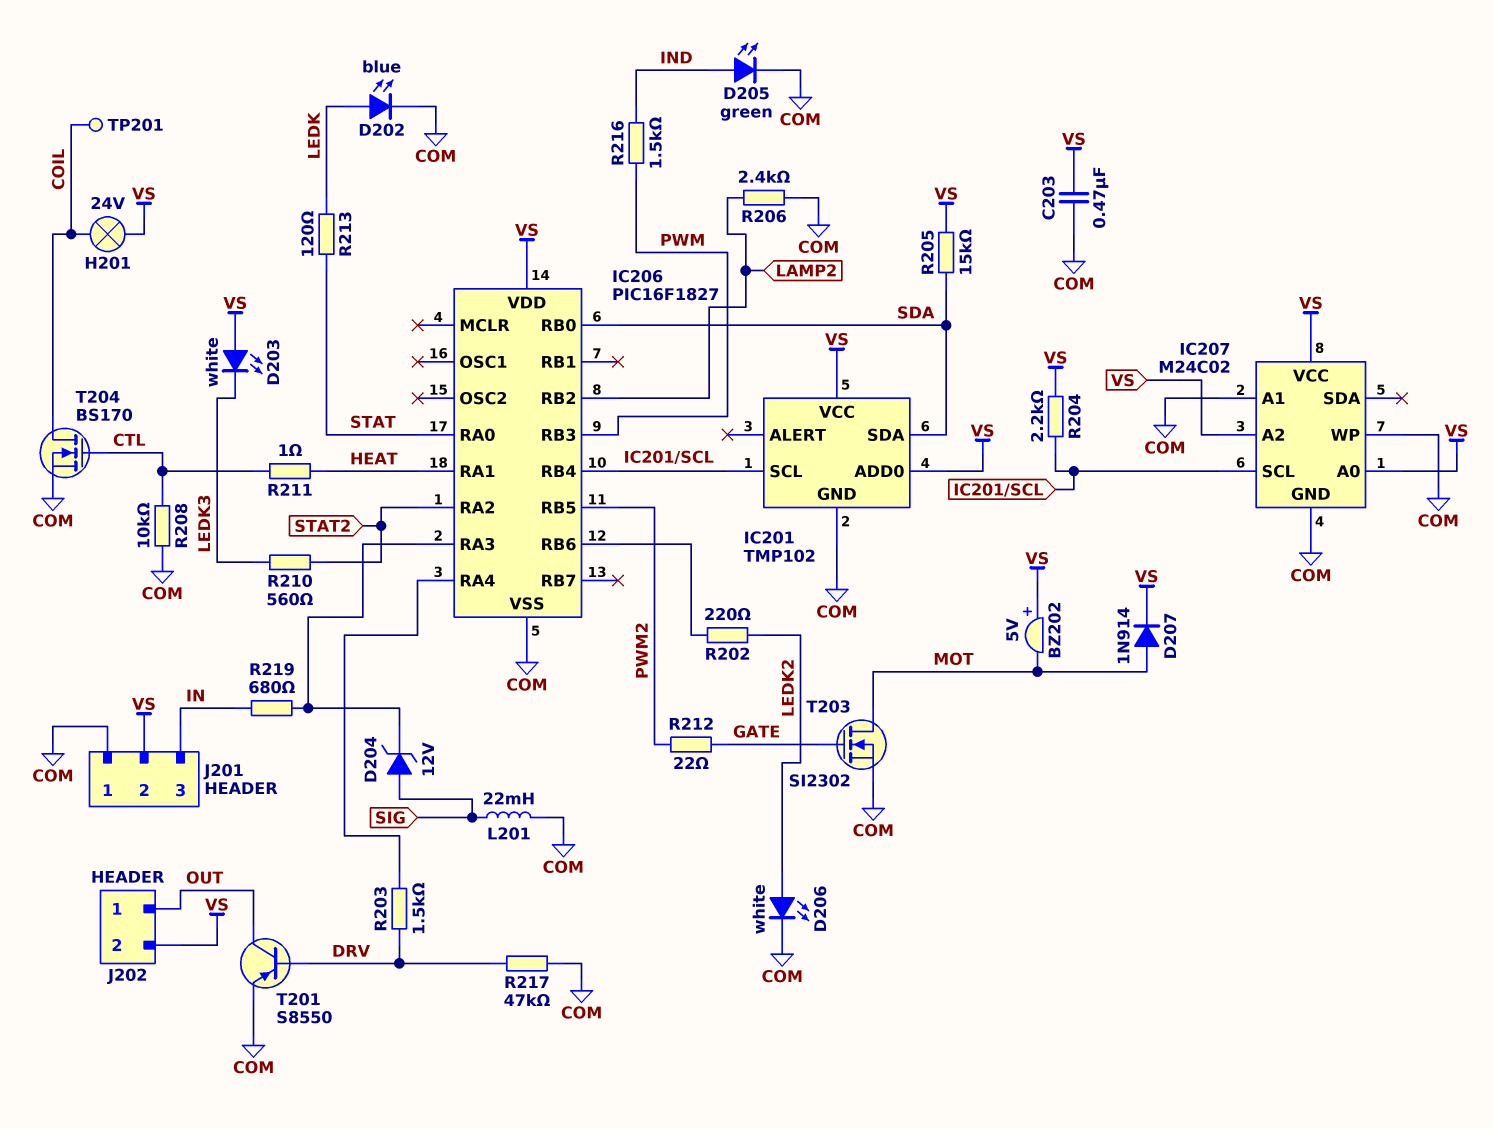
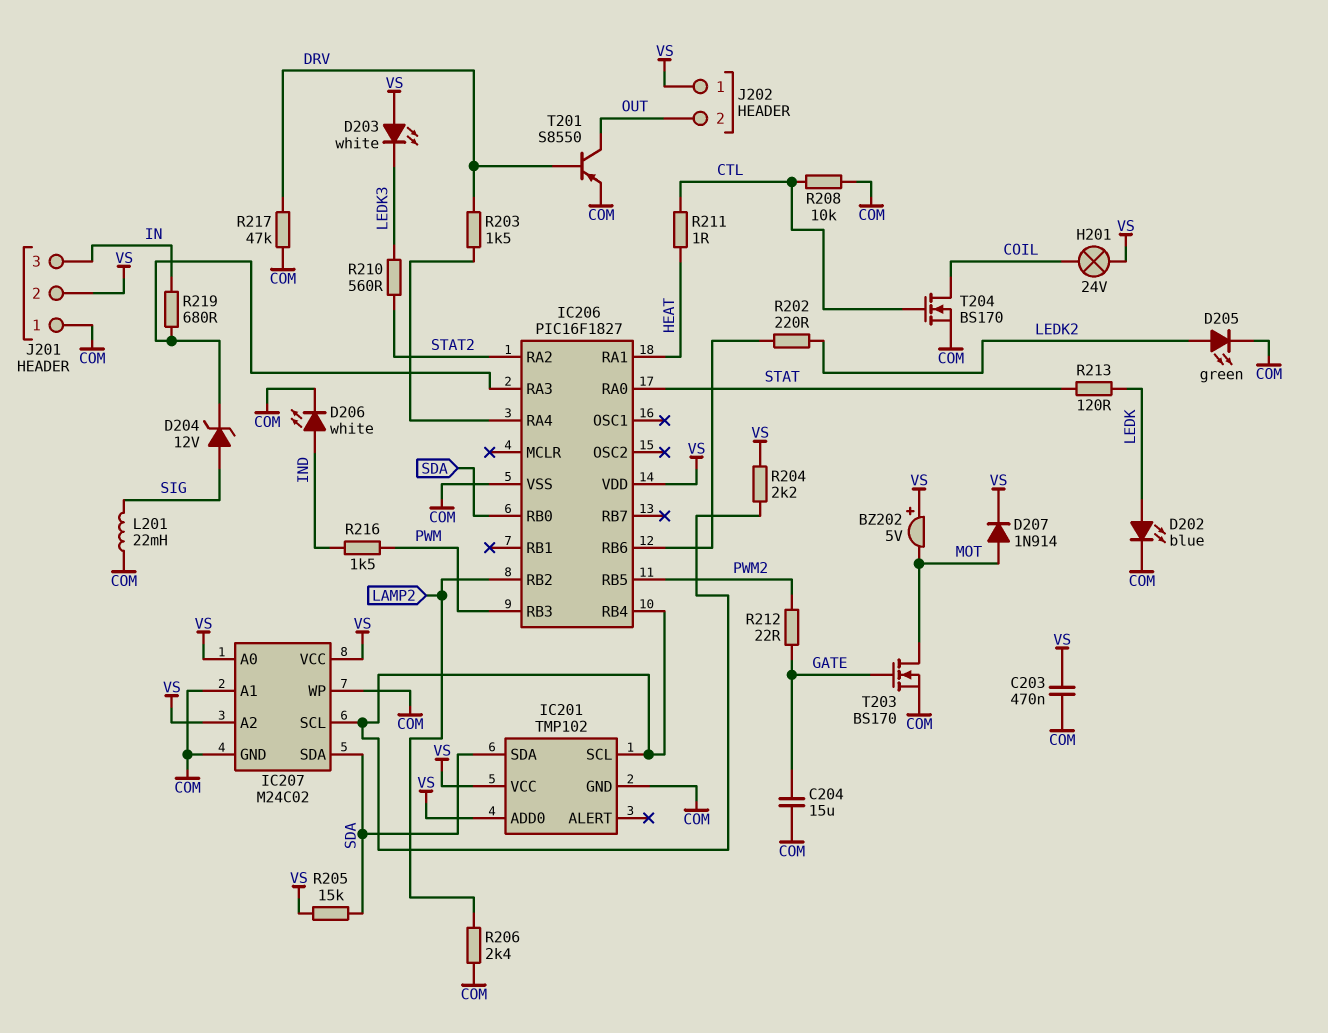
C204: none -> 15uF (COM, GATE)
D205: LED green (A IND, K COM) -> LED green (A LEDK2, K COM)
D206: LED white (A LEDK2, K COM) -> LED white (A IND, K COM)
IC207 pin SDA: none -> SDA
J202 pin 1: OUT -> VS
J202 pin 2: VS -> OUT
T203: NMOS SI2302 (G GATE, D MOT, S COM) -> NMOS BS170 (G GATE, D MOT, S COM)
TP201: test point (COIL) -> none

